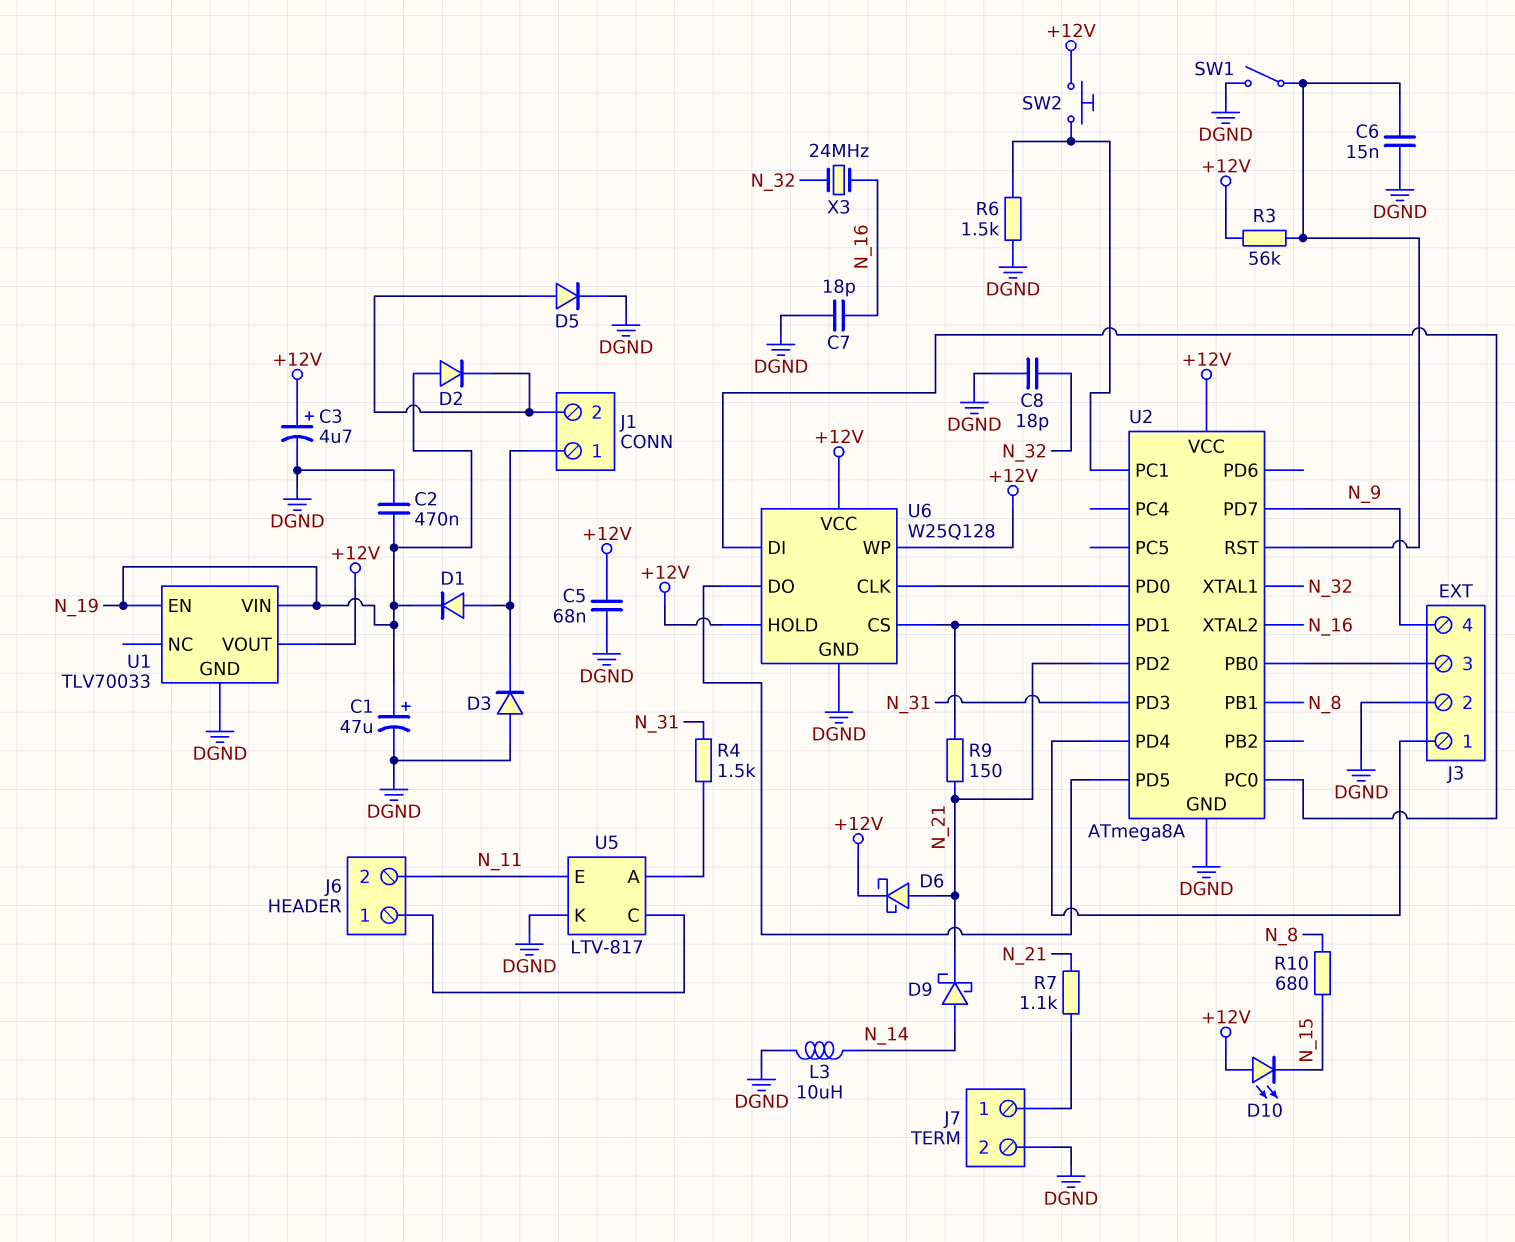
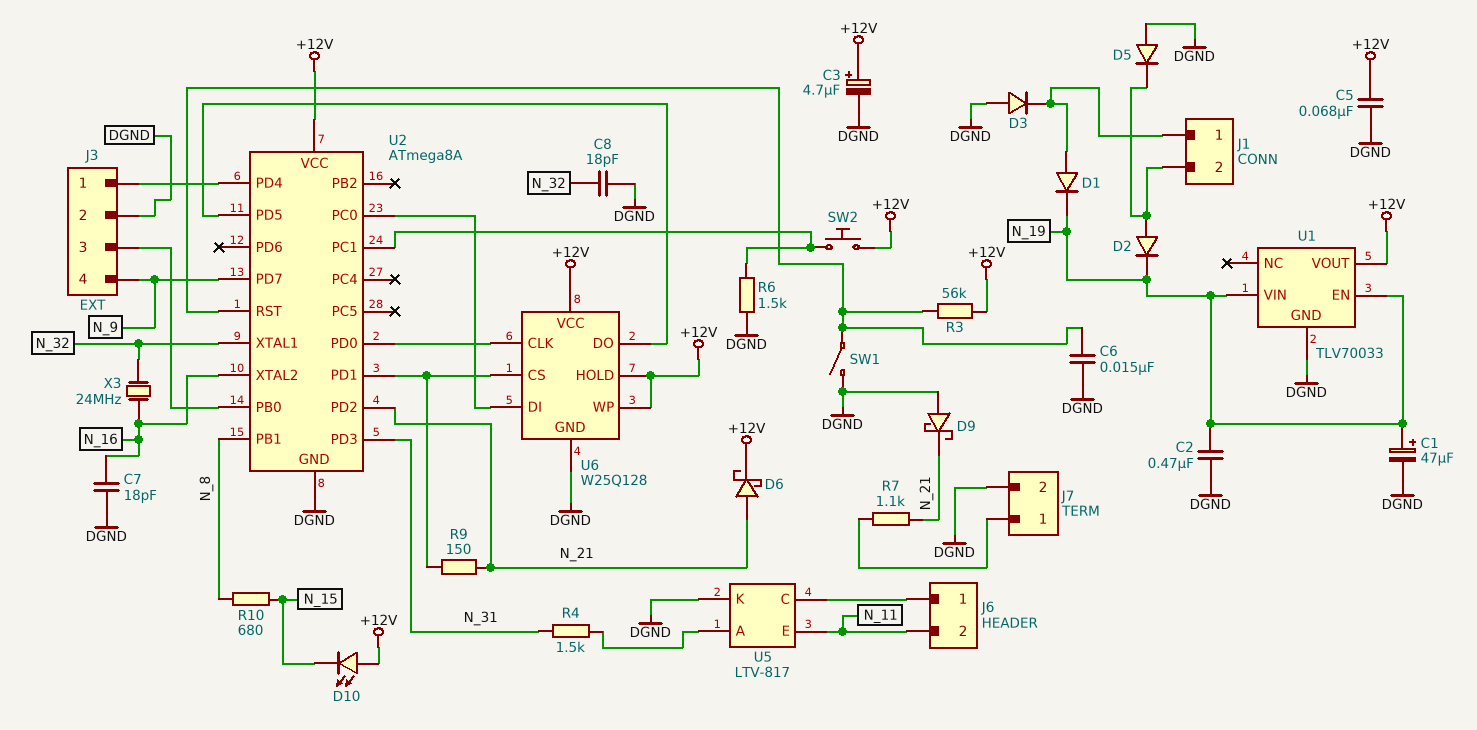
D2: diode (A N_19, K J1/2) -> diode (A J1/2, K N_19)
D5: diode (A J1/2, K DGND) -> diode (A DGND, K J1/2)
D9: schottky (A N_14, K N_21) -> schottky (A DGND, K N_21)
L3: 10uH (DGND, N_14) -> none

